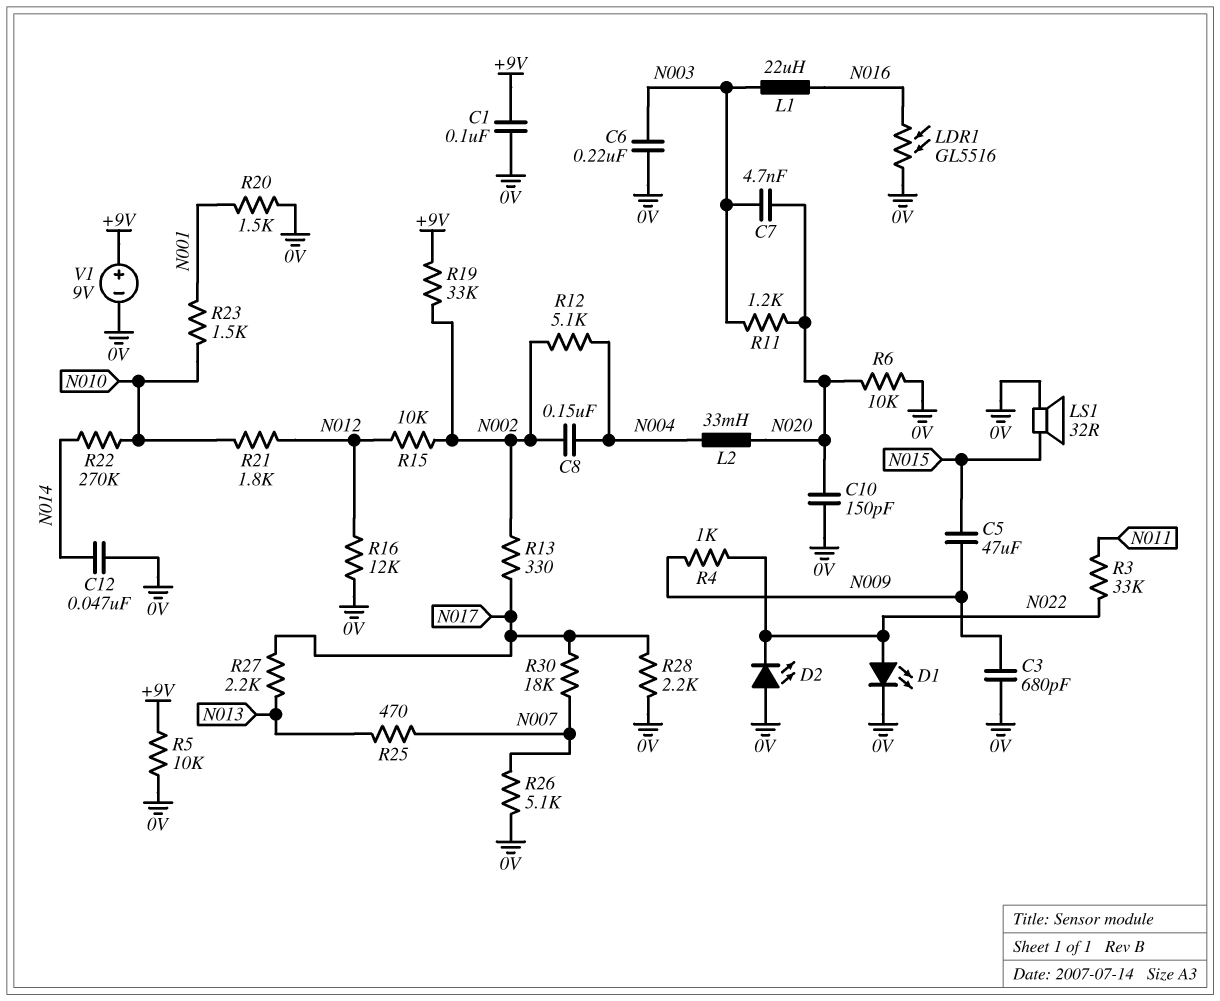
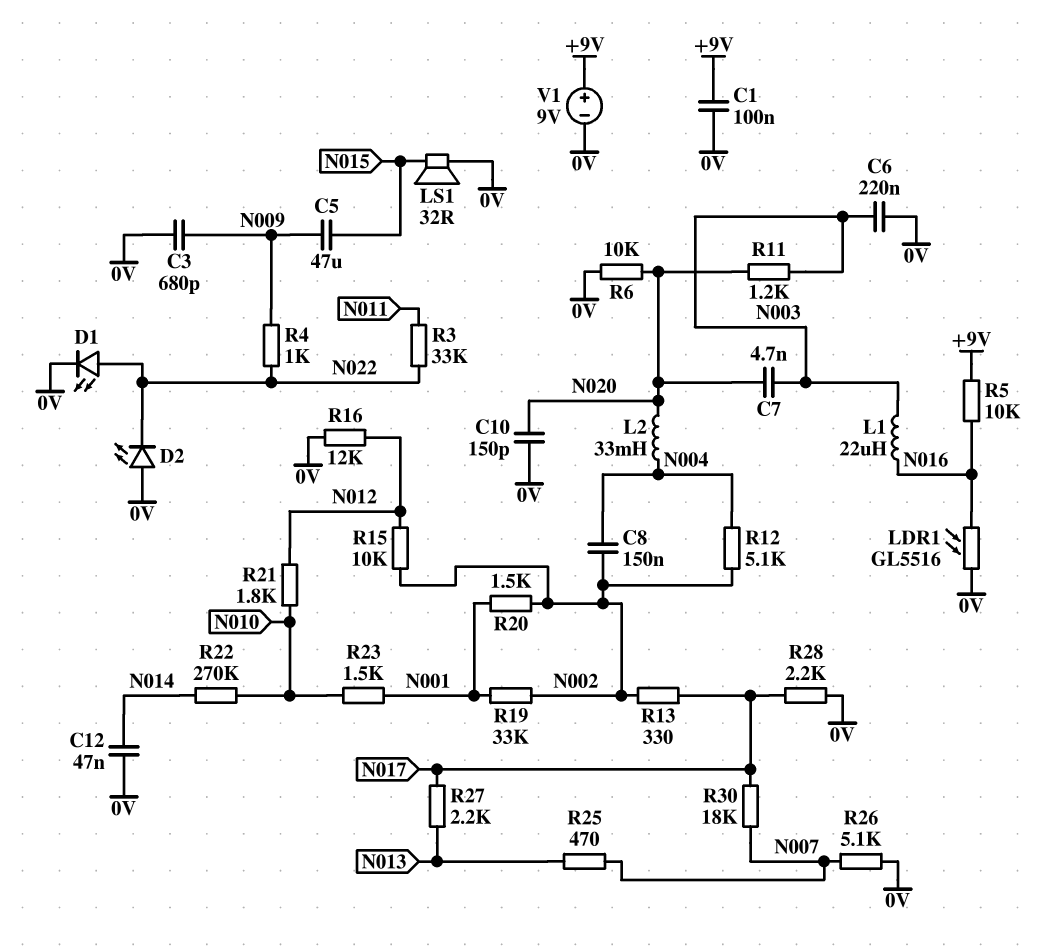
R5: 10k (+9V, 0V) -> 10k (+9V, N016)
R19: 33k (+9V, N002) -> 33k (N001, N002)
R20: 1.5k (0V, N001) -> 1.5k (N001, N002)

